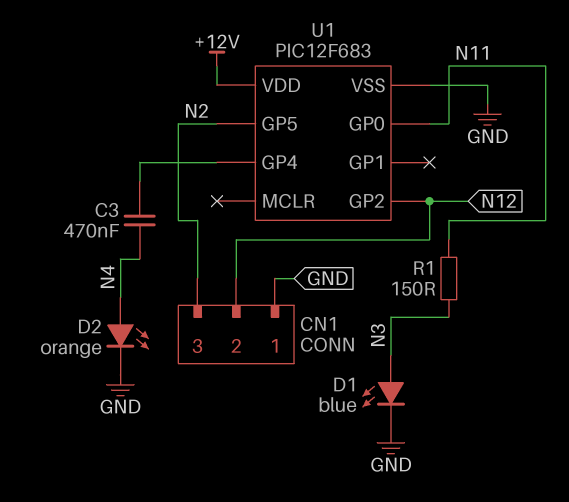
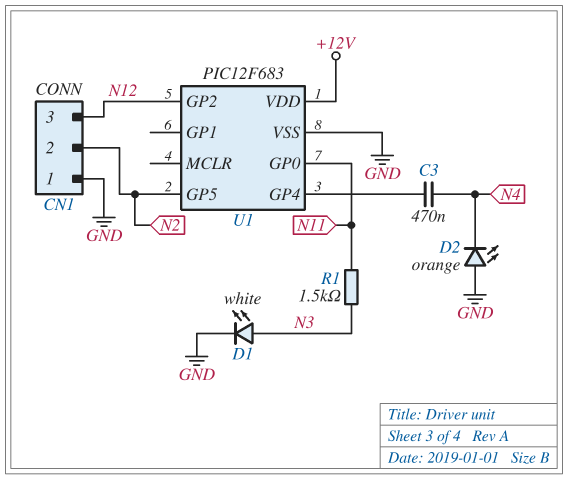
CN1 pin 2: N12 -> N2
CN1 pin 3: N2 -> N12
D1: LED blue (A N3, K GND) -> LED white (A N3, K GND)
D2: LED orange (A N4, K GND) -> LED orange (A GND, K N4)
R1: 150 (N3, N11) -> 1.5k (N3, N11)

